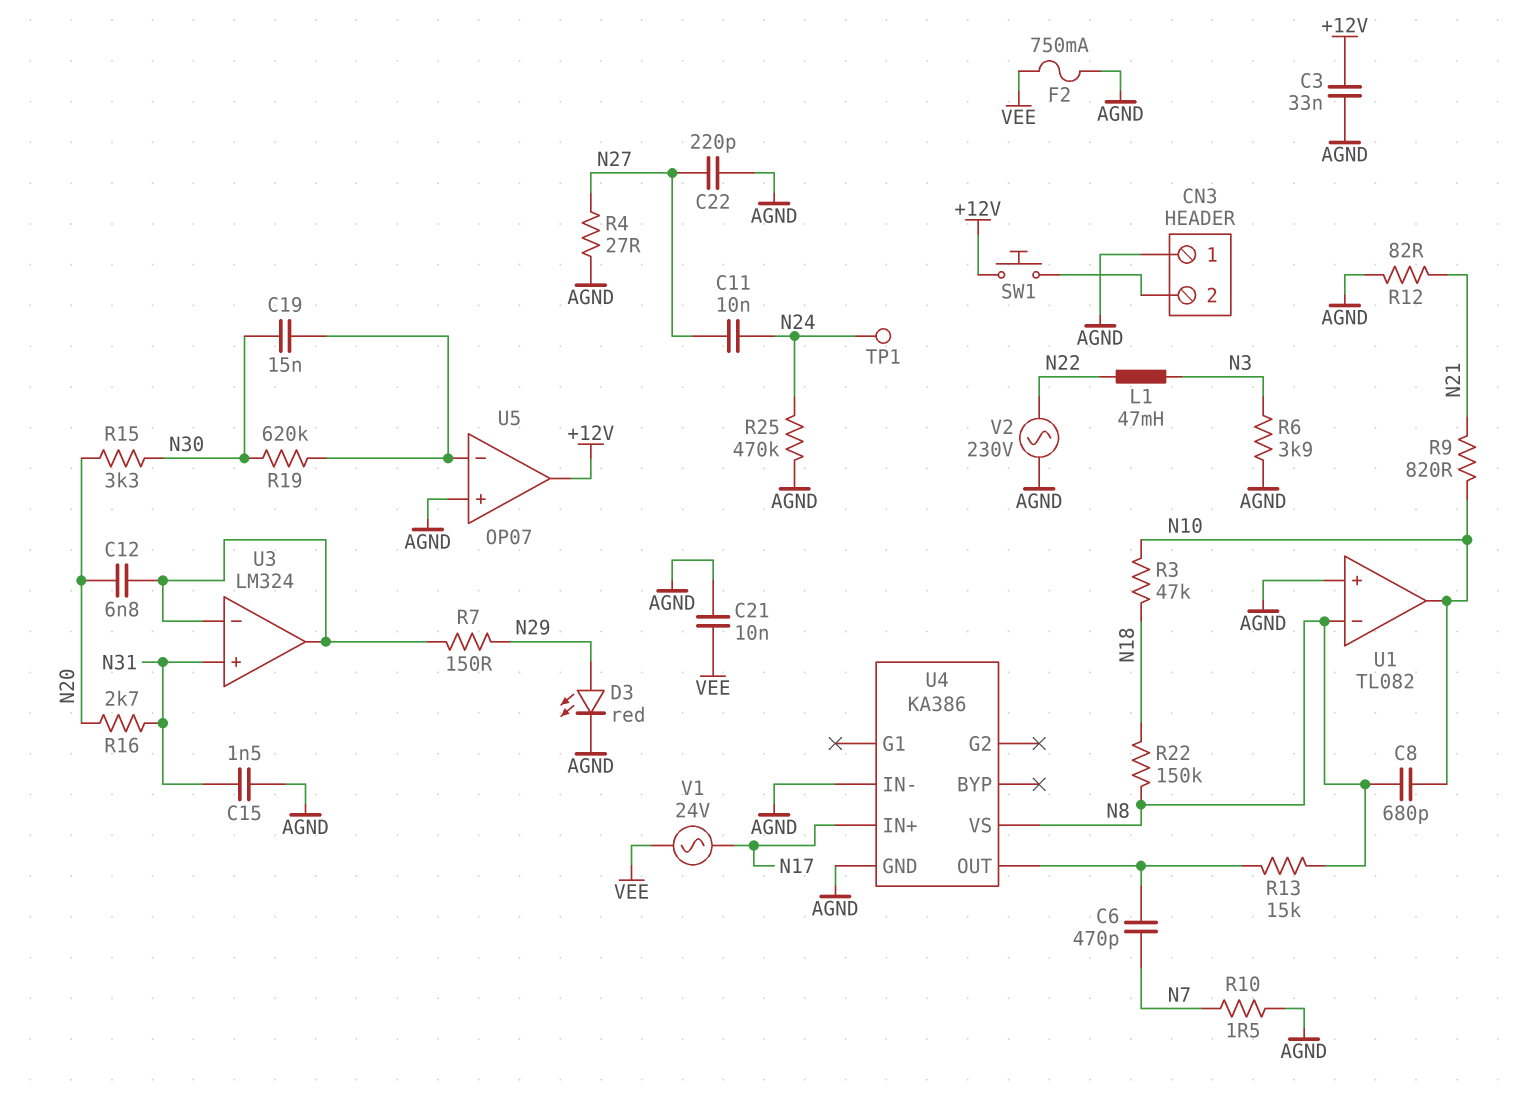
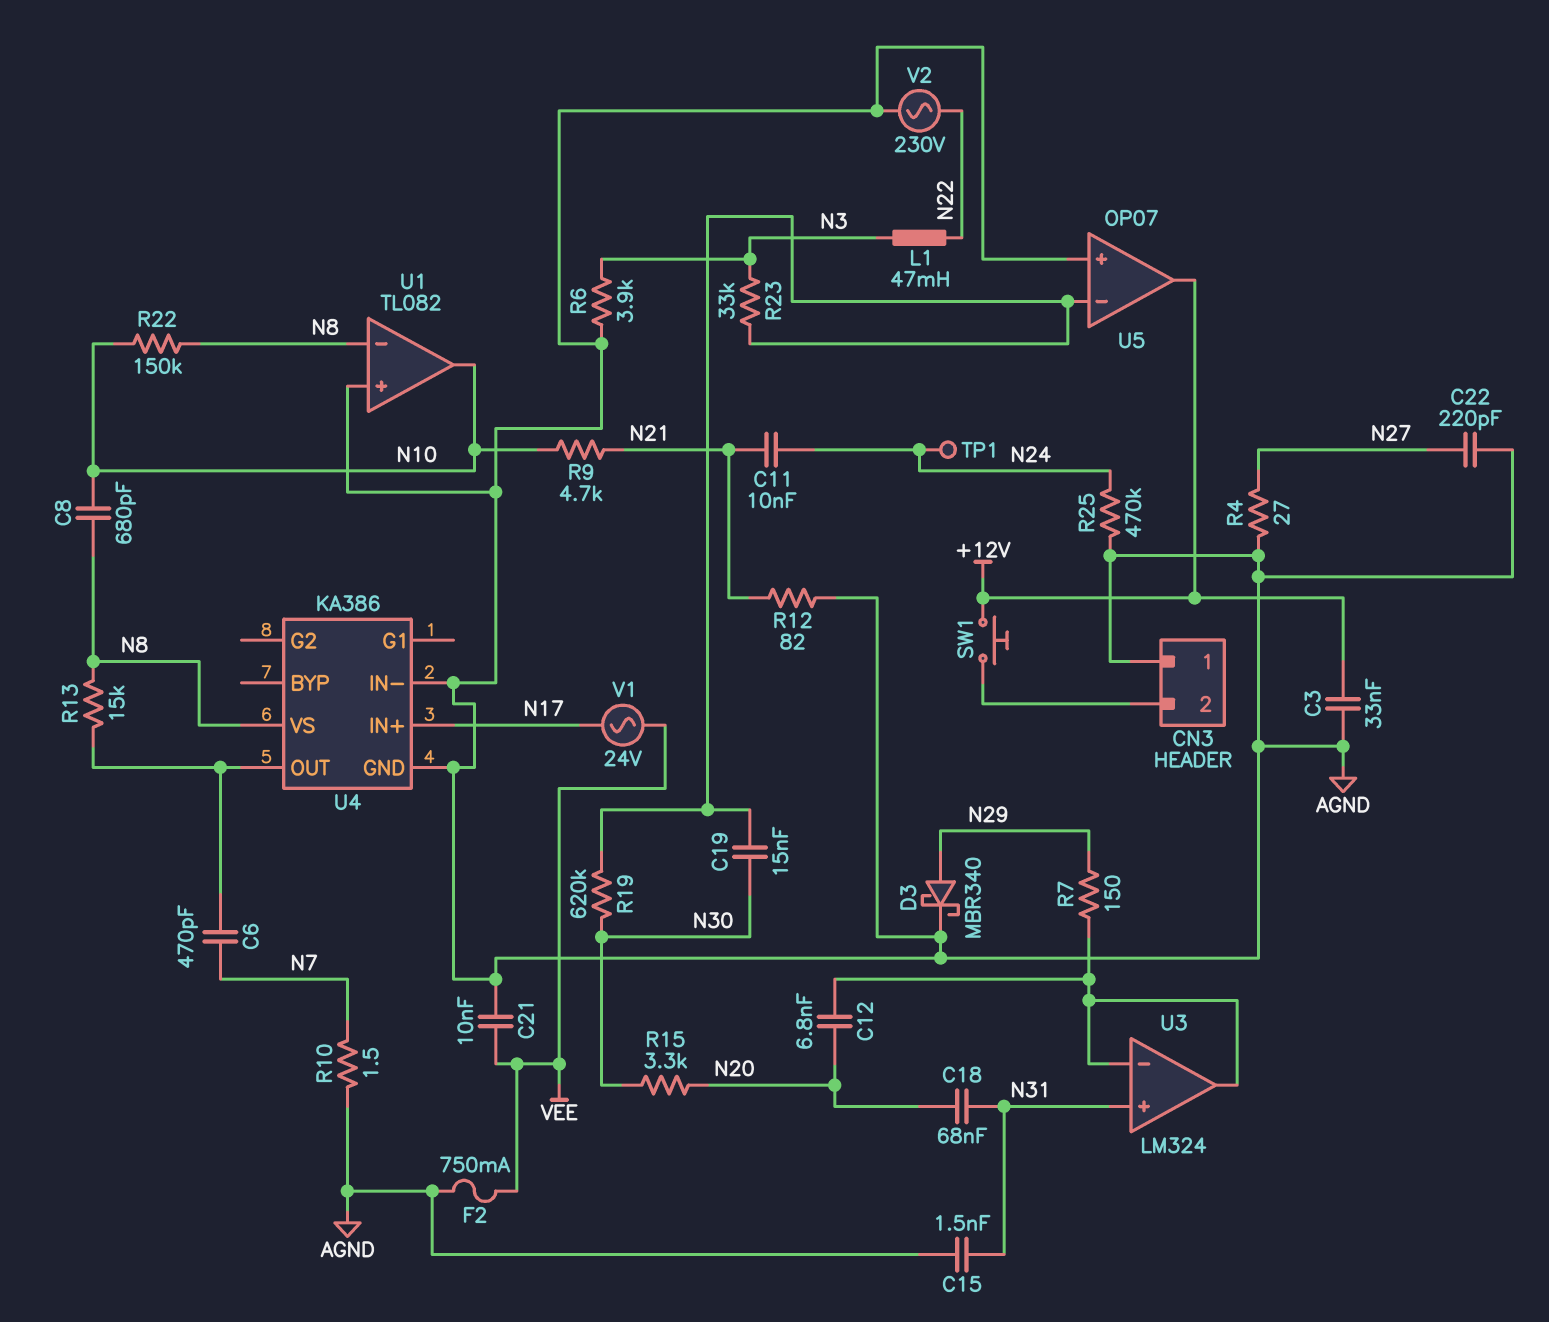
C11: 10nF (N24, N27) -> 10nF (N21, N24)
C18: none -> 68nF (N20, N31)
D3: LED red (A N29, K AGND) -> schottky MBR340 (A N29, K AGND)
R3: 47k (N10, N18) -> none
R9: 820 (N10, N21) -> 4.7k (N10, N21)
R16: 2.7k (N20, N31) -> none
R22: 150k (N8, N18) -> 150k (N8, N10)
R23: none -> 33k (N3, U5/in-)

